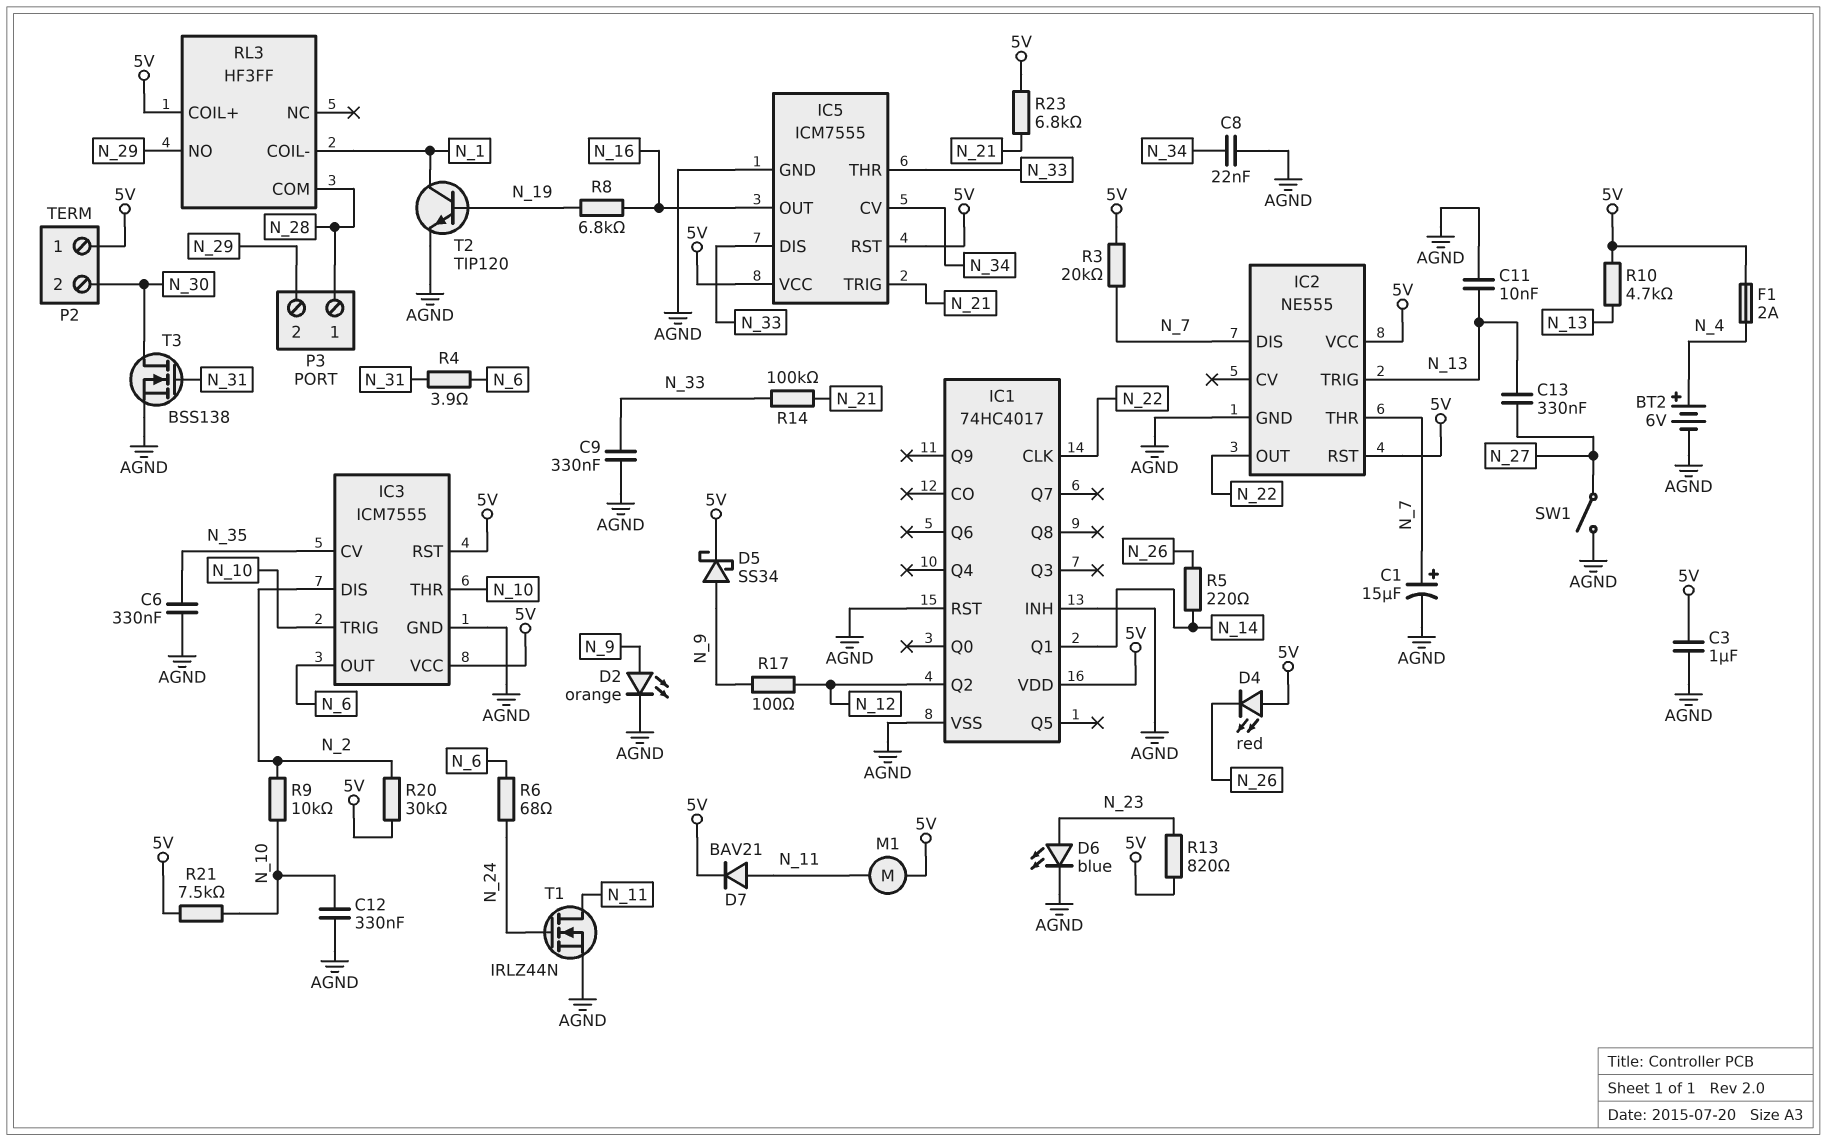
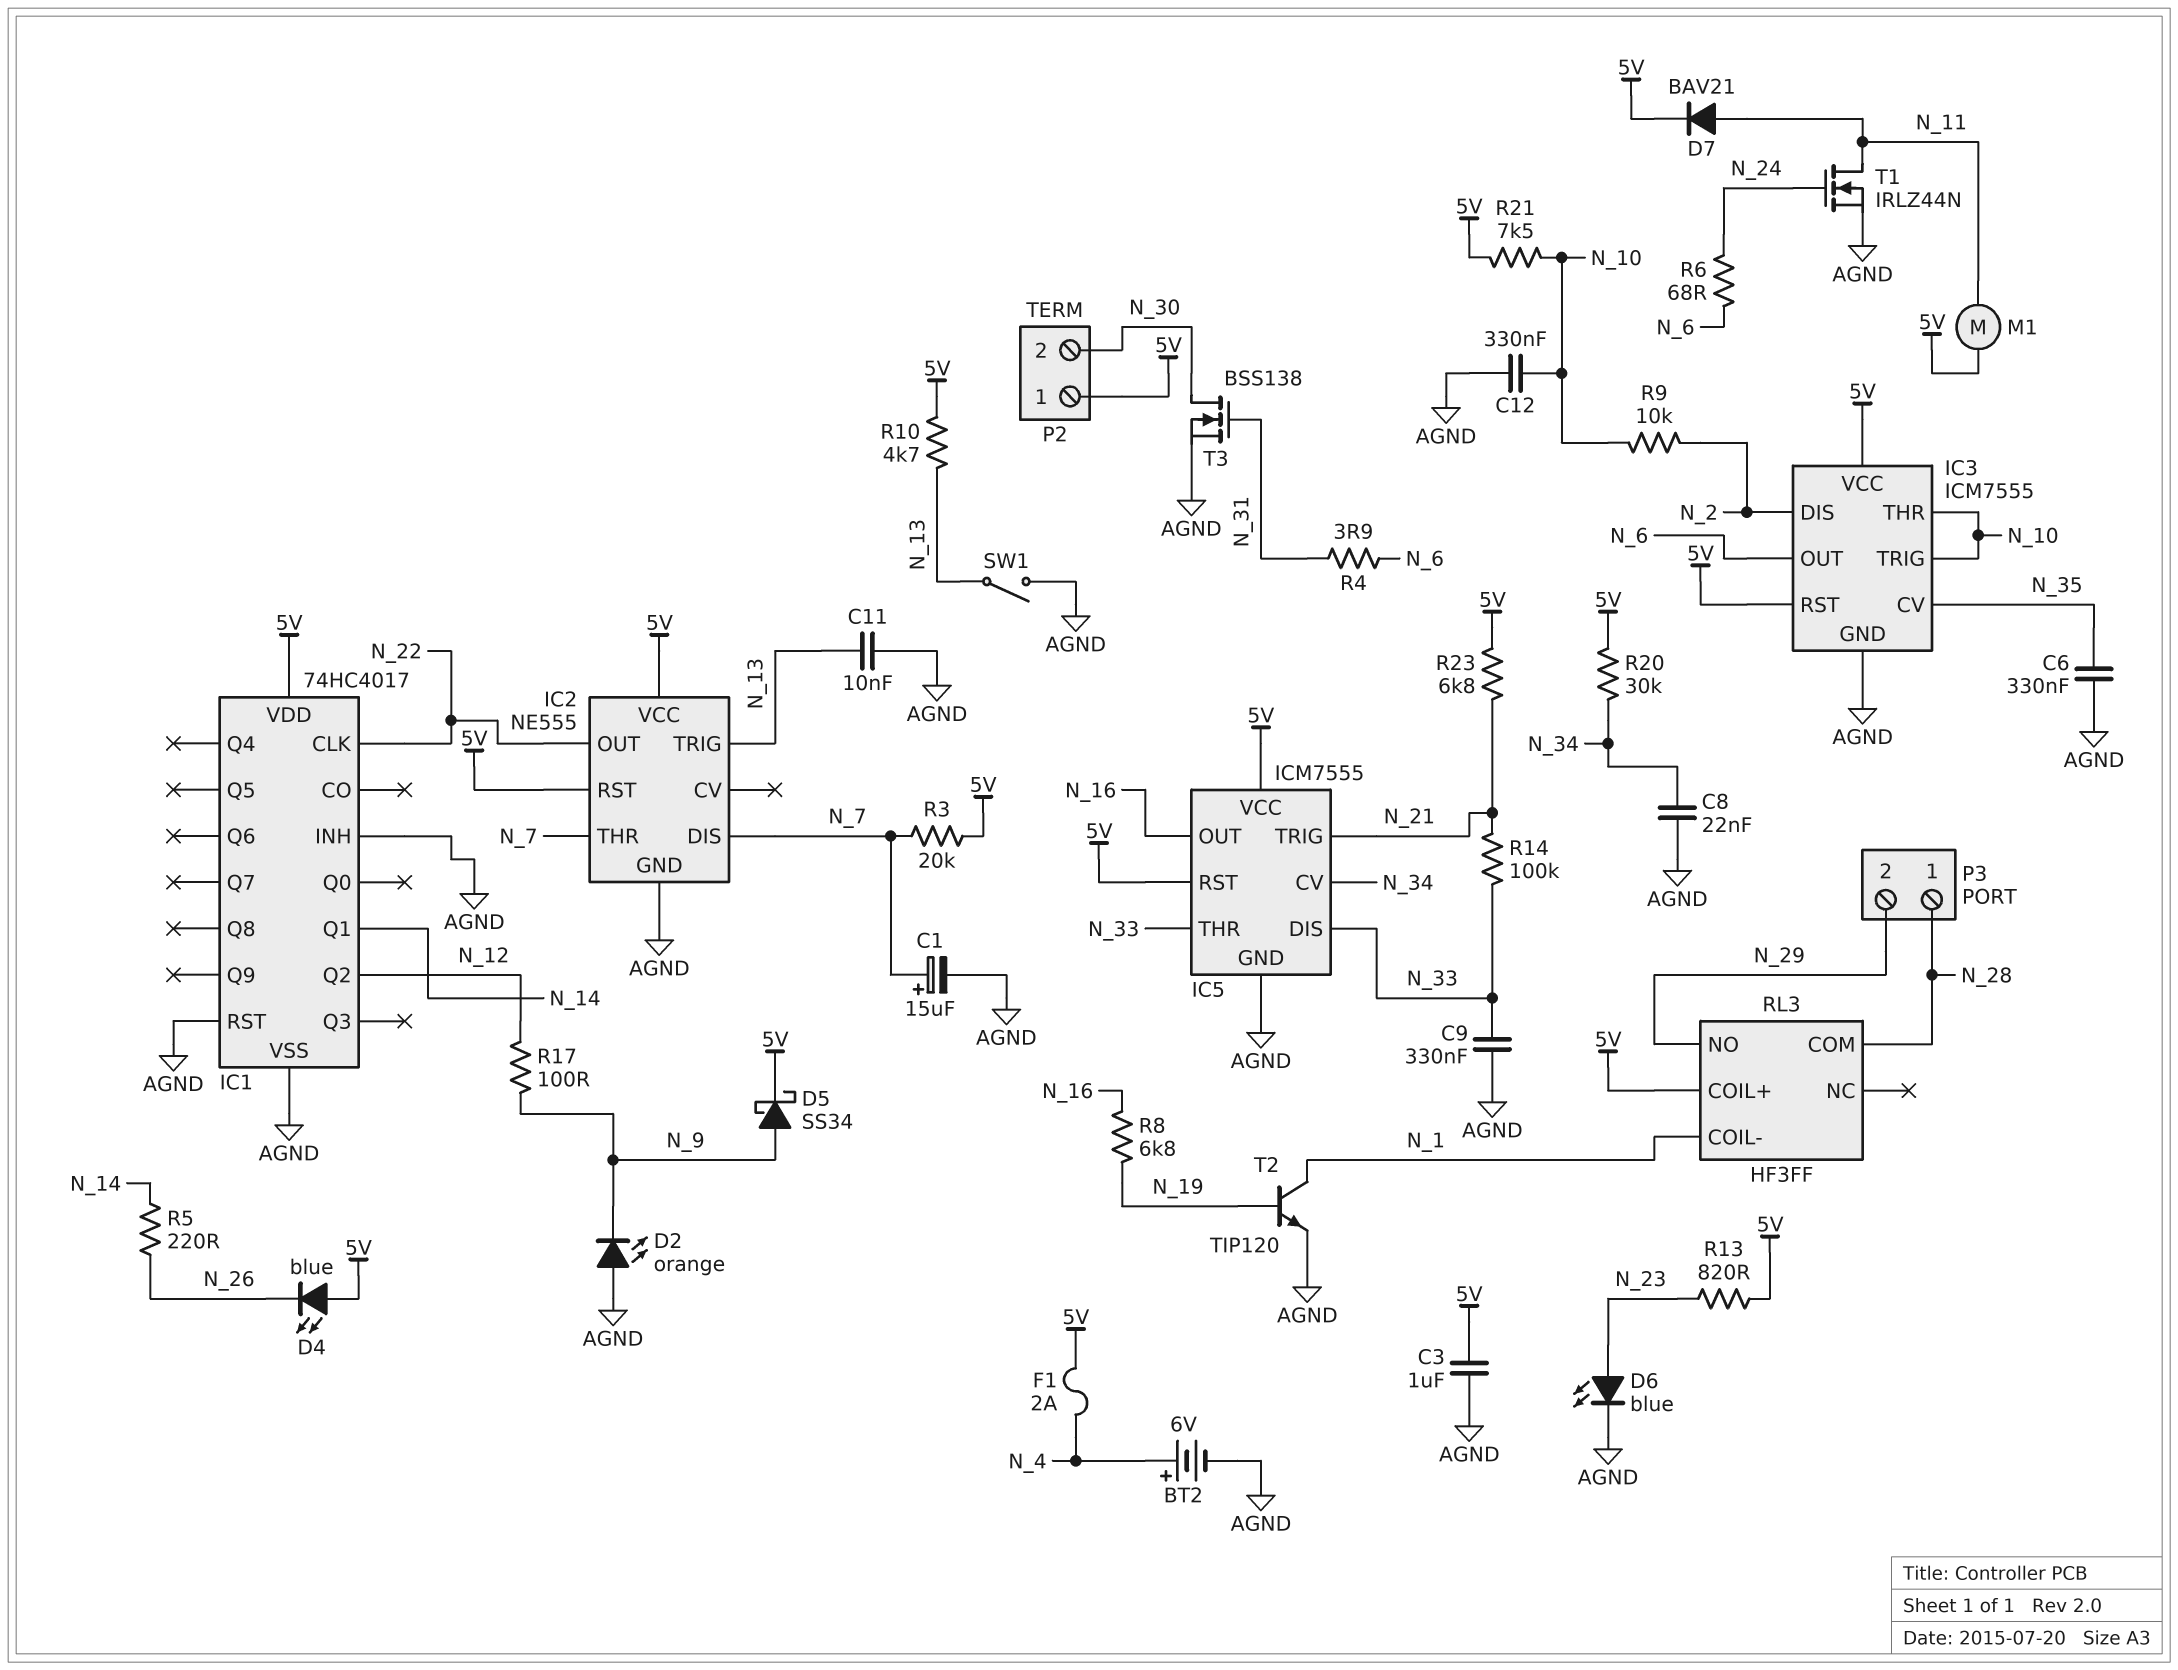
C13: 330nF (N_13, N_27) -> none
D2: LED orange (A N_9, K AGND) -> LED orange (A AGND, K N_9)
D4: LED red (A 5V, K N_26) -> LED blue (A 5V, K N_26)
R20: 30k (5V, N_2) -> 30k (5V, N_34)
SW1: switch (AGND, N_27) -> switch (AGND, N_13)

